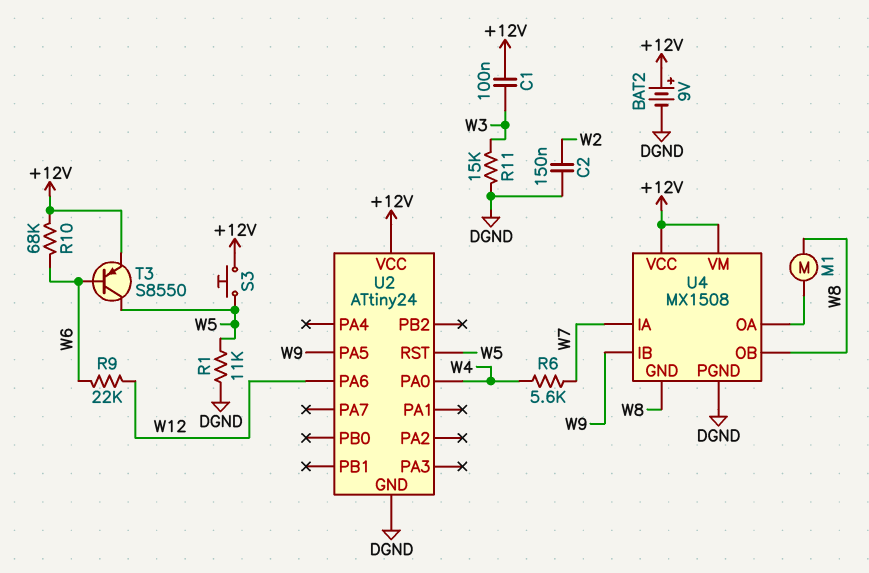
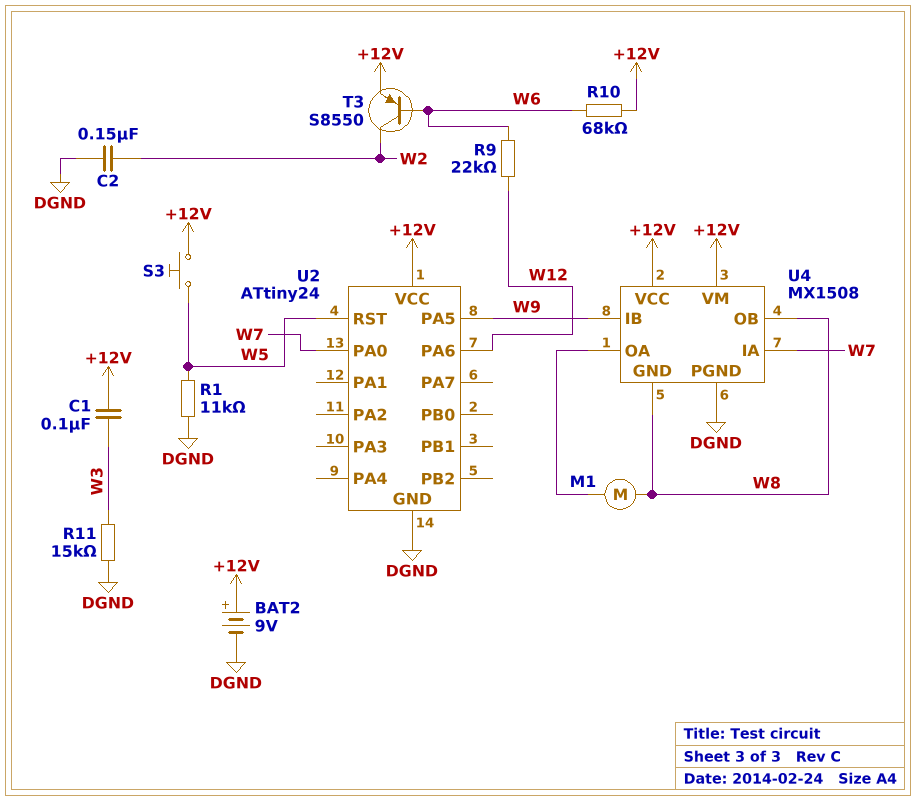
R6: 5.6k (W4, W7) -> none
T3: PNP S8550 (B W6, C W5, E +12V) -> PNP S8550 (B W6, C W2, E +12V)
U2 pin PA0: W4 -> W7

